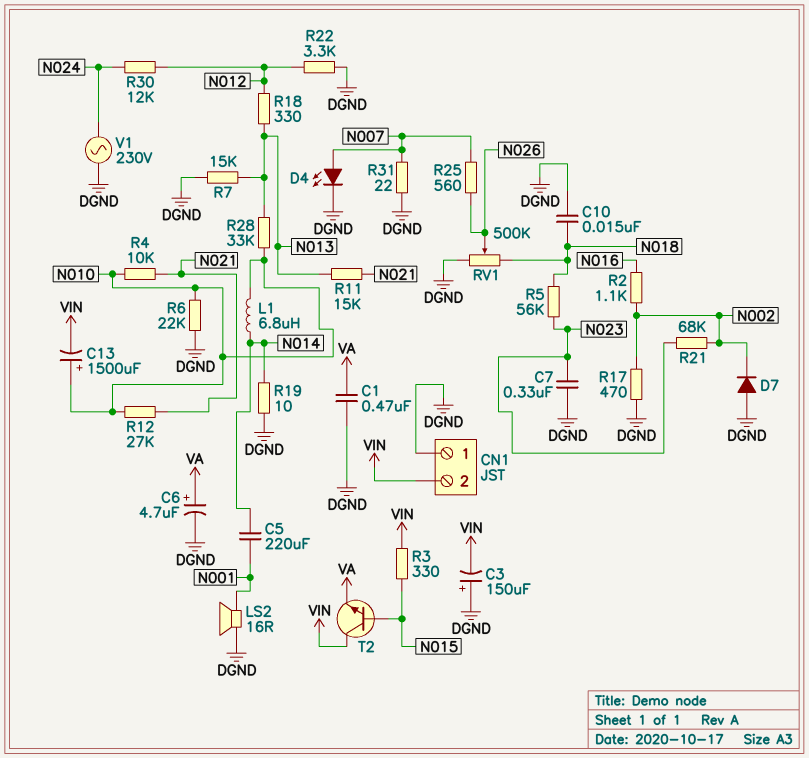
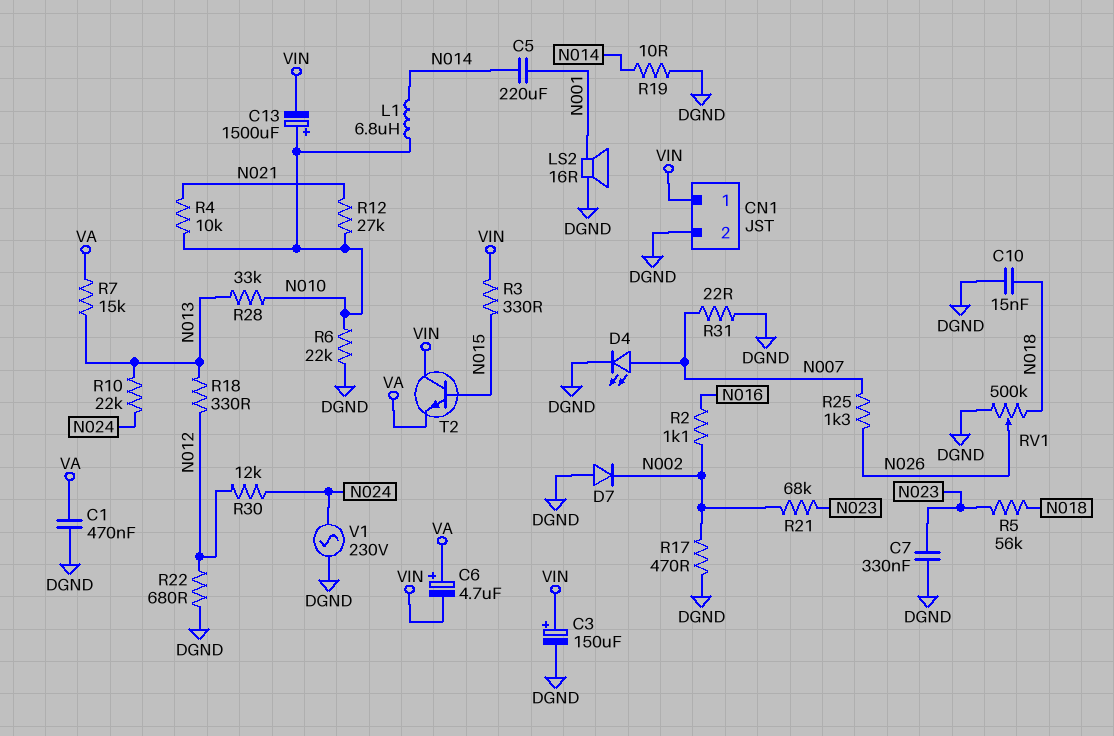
C3: 150uF (plus DGND, minus VIN) -> 150uF (plus VIN, minus DGND)
C6: 4.7uF (plus VA, minus DGND) -> 4.7uF (plus VA, minus VIN)
CN1 pin 1: DGND -> VIN
CN1 pin 2: VIN -> DGND
R7: 15k (DGND, N013) -> 15k (N013, VA)
R10: none -> 22k (N013, N024)
R11: 15k (N013, N021) -> none
R22: 3.3k (DGND, N012) -> 680 (DGND, N012)
R25: 560 (N007, N026) -> 1.3k (N007, N026)

